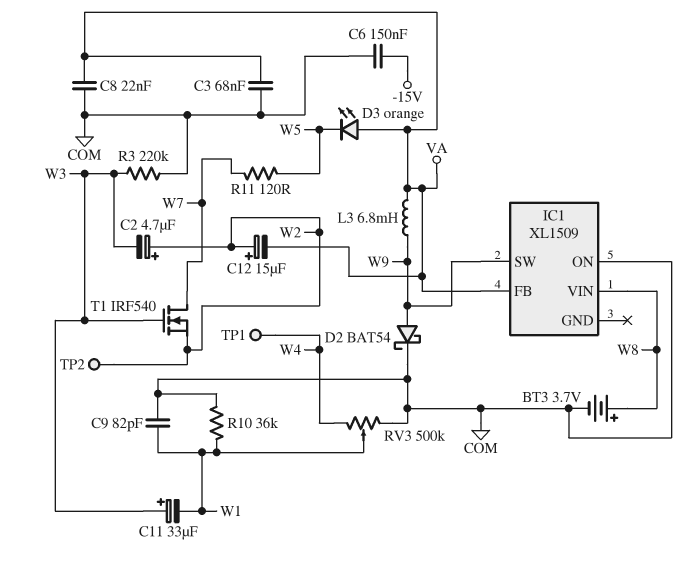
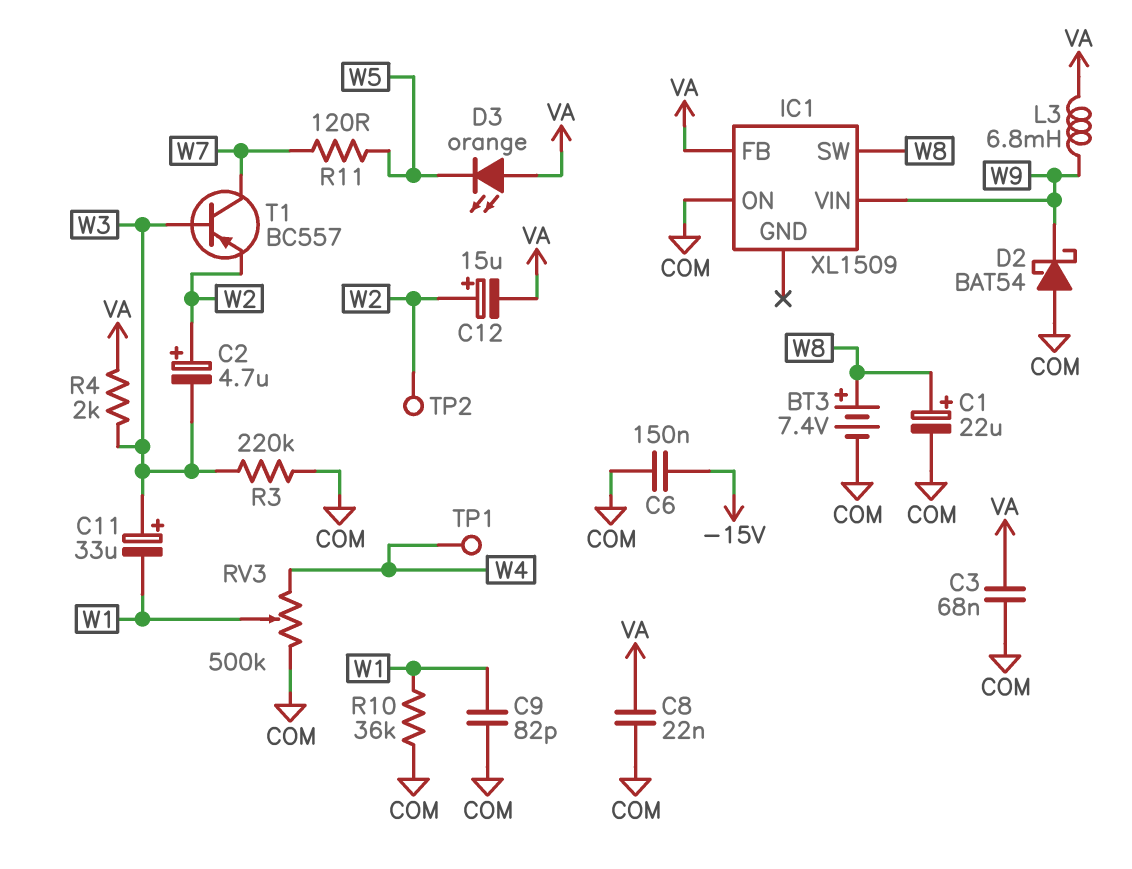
BT3: 3.7V (plus W8, minus COM) -> 7.4V (plus W8, minus COM)
C1: none -> 22uF (plus W8, minus COM)
D2: schottky BAT54 (A W9, K COM) -> schottky BAT54 (A COM, K W9)
IC1 pin SW: W9 -> W8
IC1 pin VIN: W8 -> W9
R4: none -> 2k (VA, W3)
T1: NMOS IRF540 (G W3, D W7, S W2) -> PNP BC557 (B W3, C W7, E W2)

